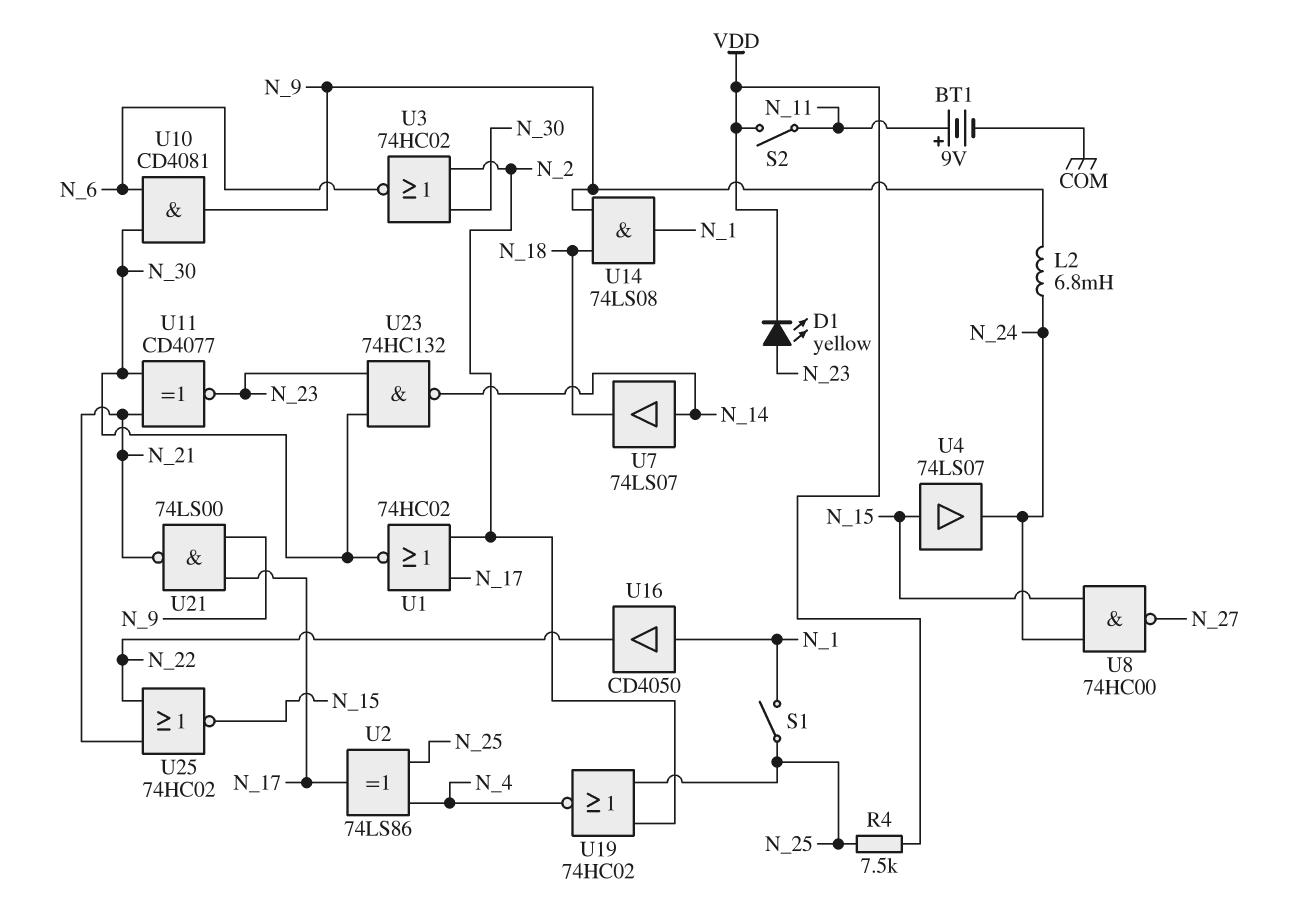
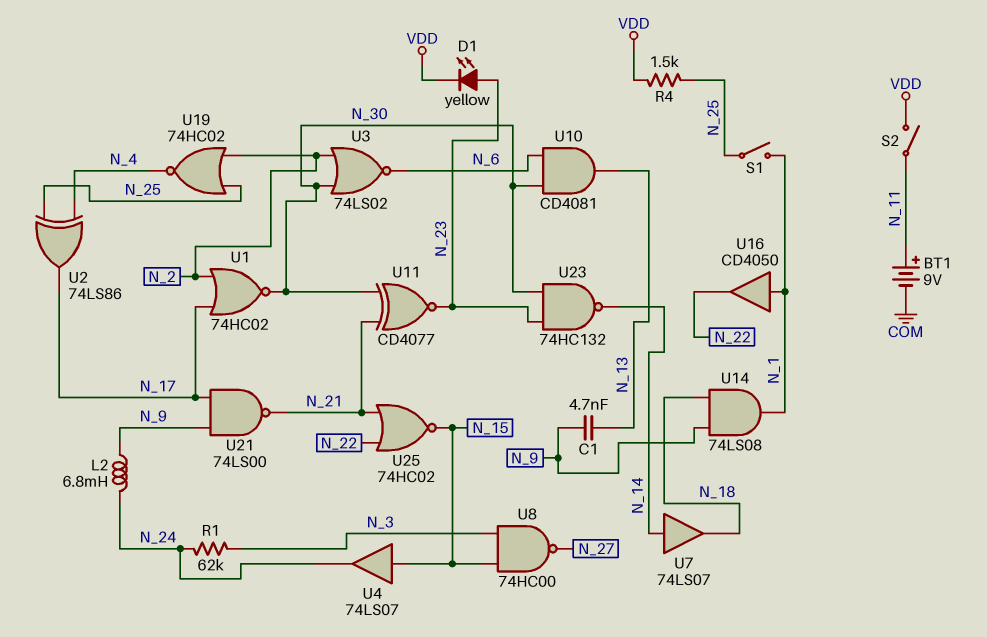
C1: none -> 4.7nF (N_9, N_13)
R1: none -> 62k (N_3, N_24)
R4: 7.5k (N_25, VDD) -> 1.5k (N_25, VDD)
U3: NOR 74HC02 (in N_2, in N_30, out N_6) -> NOR 74LS02 (in N_2, in N_30, out N_6)
U8: NAND 74HC00 (in N_15, in N_24, out N_27) -> NAND 74HC00 (in N_3, in N_15, out N_27)
U10: AND CD4081 (in N_6, in N_30, out N_9) -> AND CD4081 (in N_6, in N_30, out N_13)

